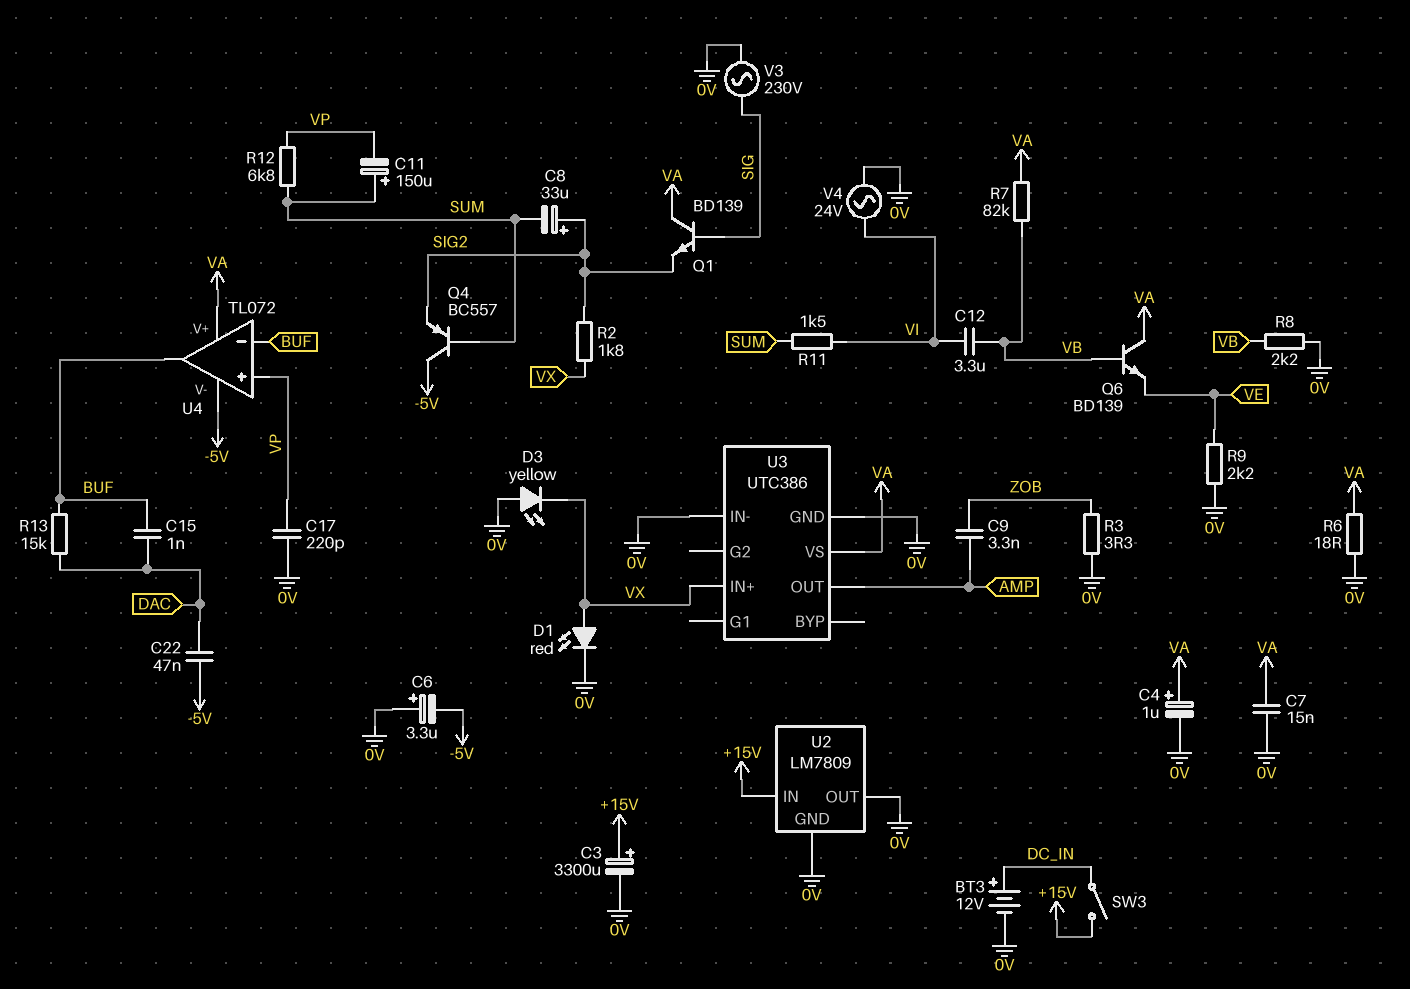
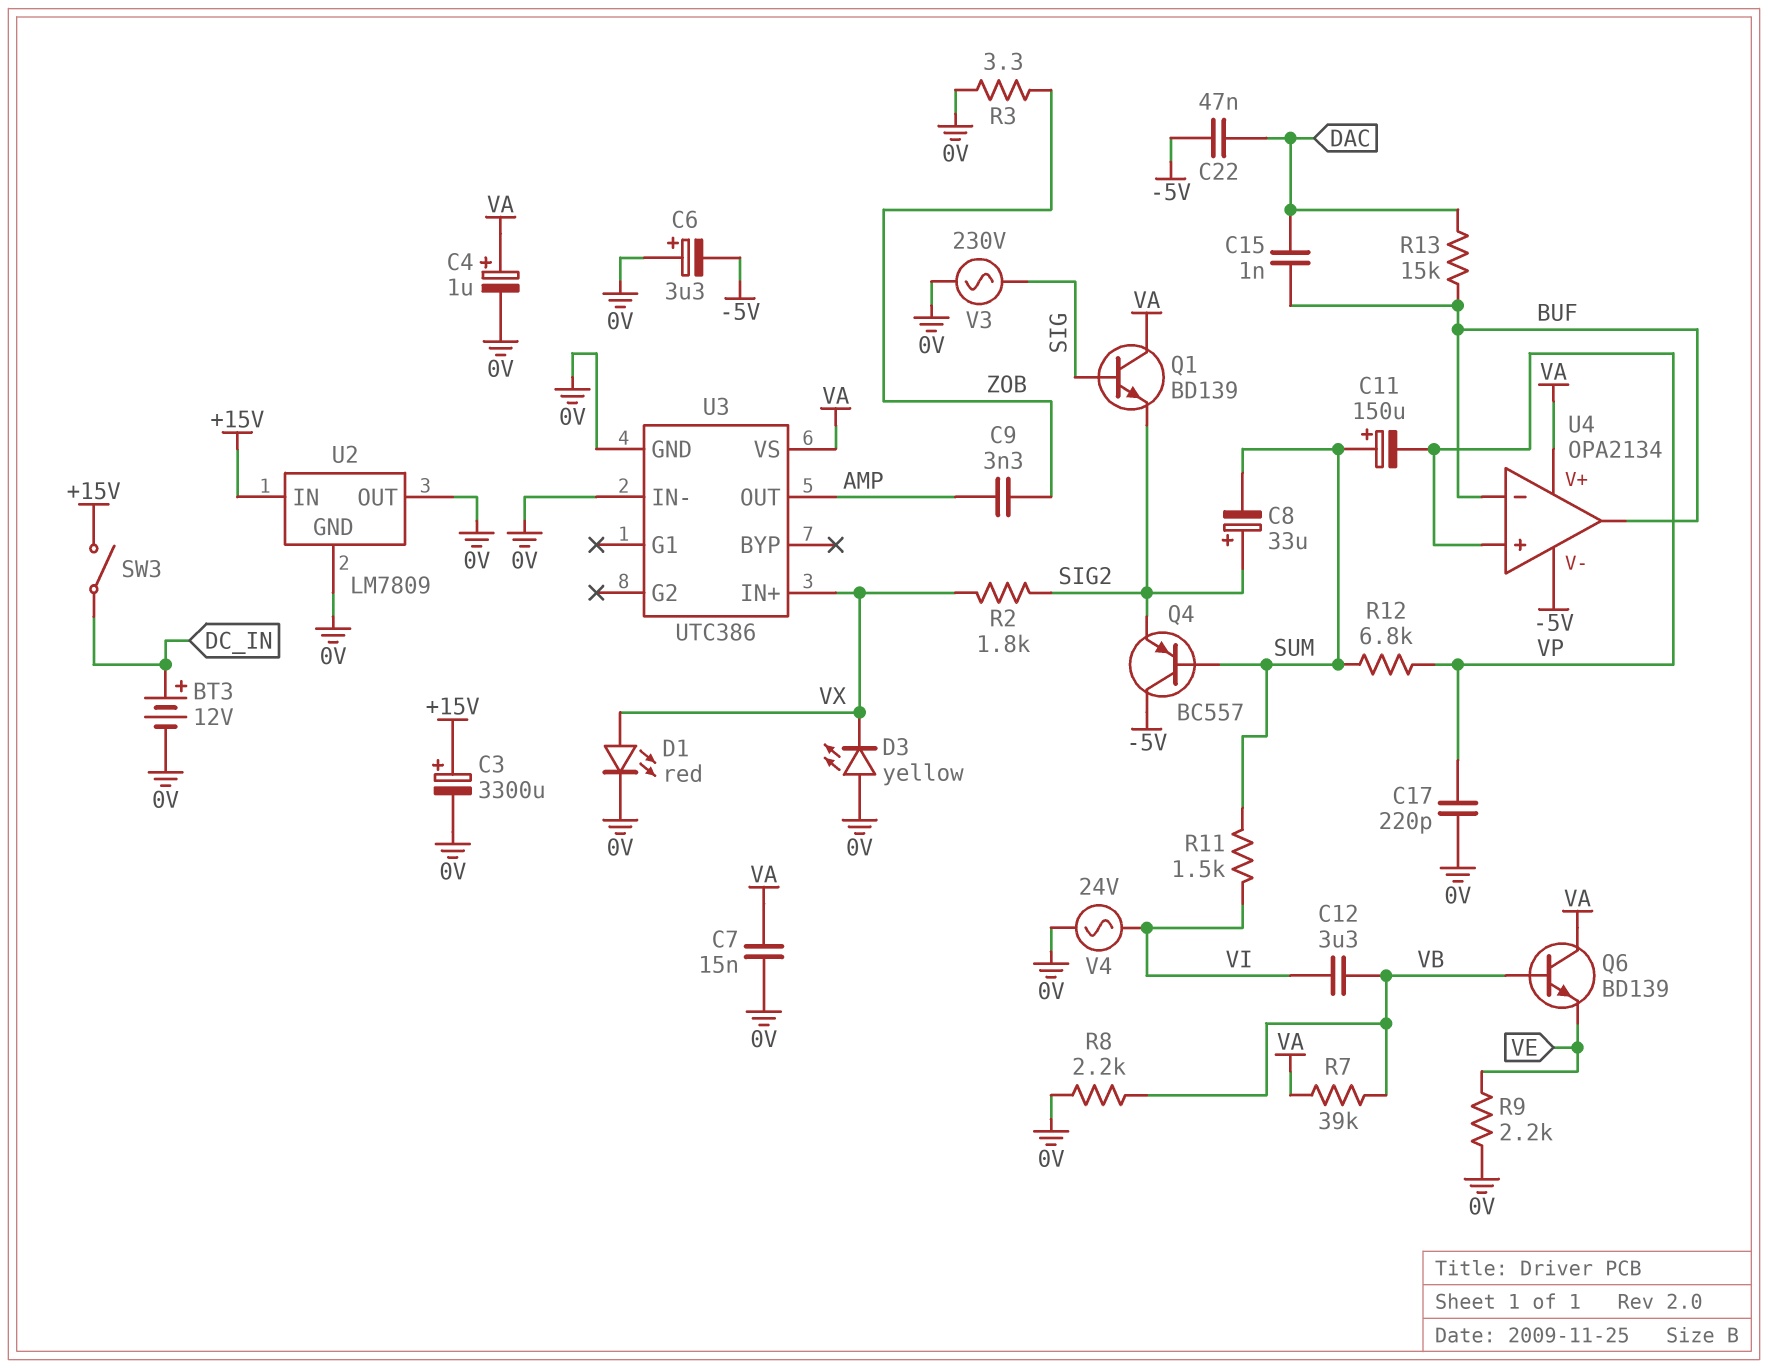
R6: 18 (0V, VA) -> none
R7: 82k (VA, VB) -> 39k (VA, VB)
U4: TL072 -> OPA2134

